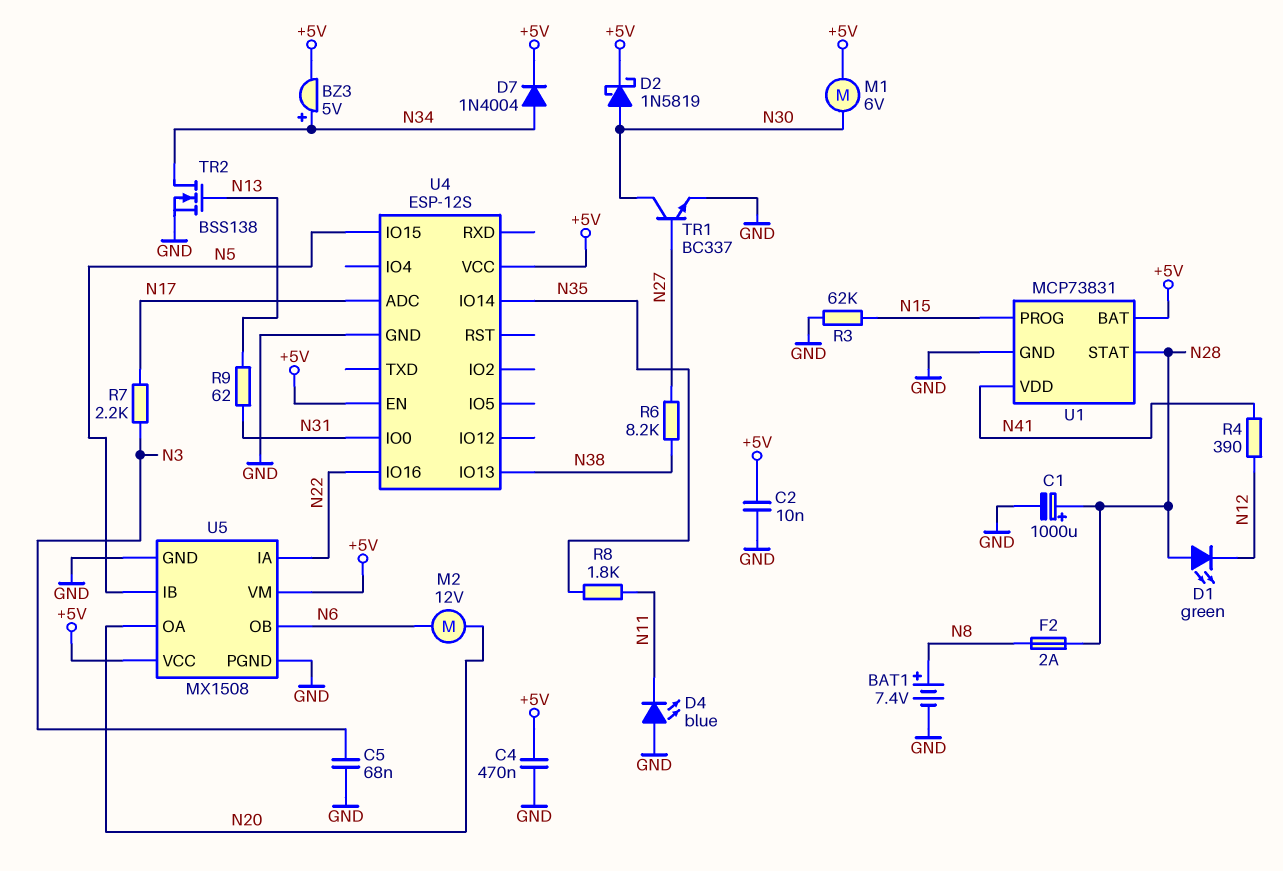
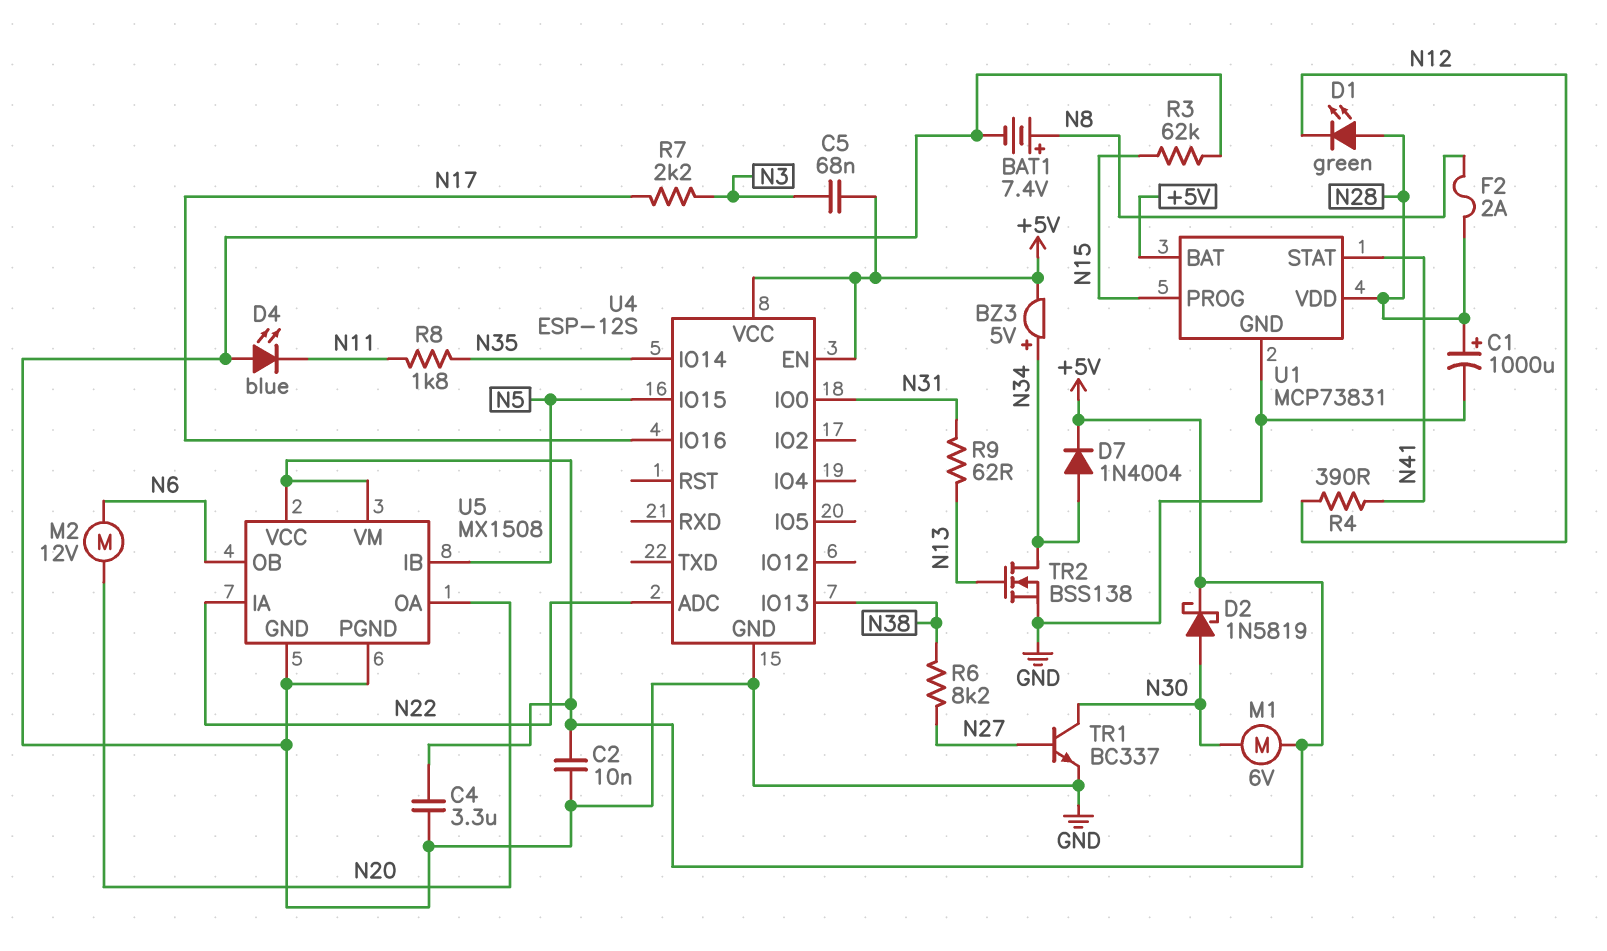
C4: 470nF (+5V, GND) -> 3.3uF (+5V, GND)
C5: 68nF (GND, N3) -> 68nF (+5V, N3)
U1 pin STAT: N28 -> N41
U1 pin VDD: N41 -> N28
U4 pin ADC: N17 -> N22
U4 pin IO16: N22 -> N17

